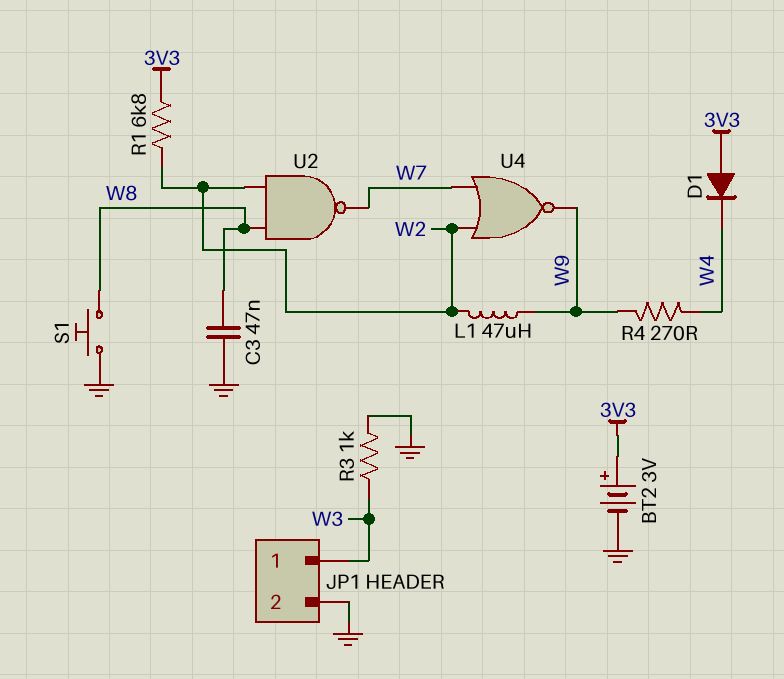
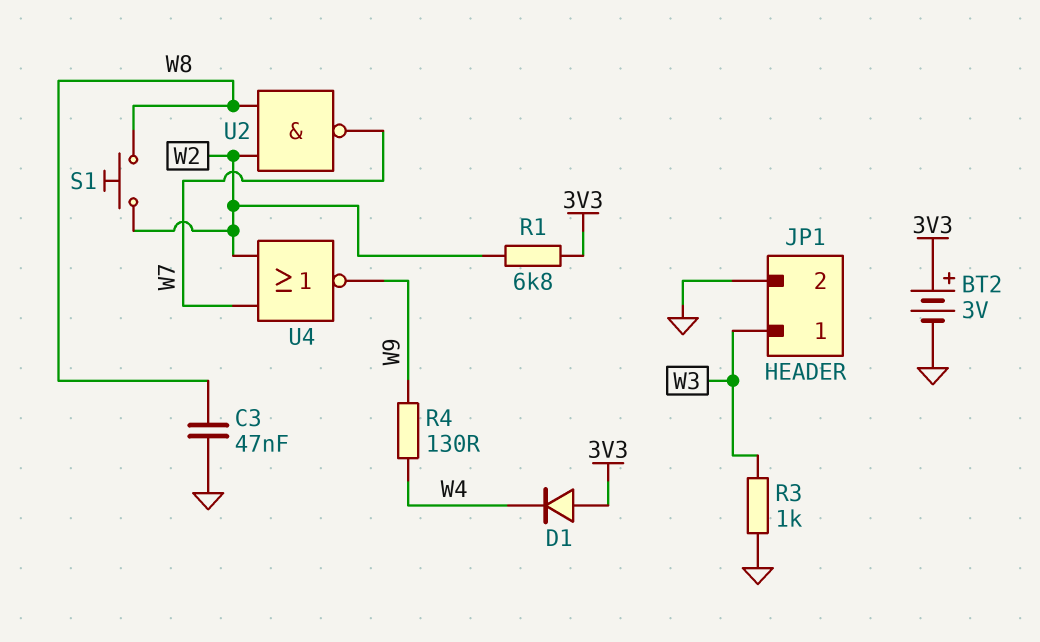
L1: 47uH (W2, W9) -> none
R4: 270 (W4, W9) -> 130 (W4, W9)
S1: button (GND, W8) -> button (W2, W8)

